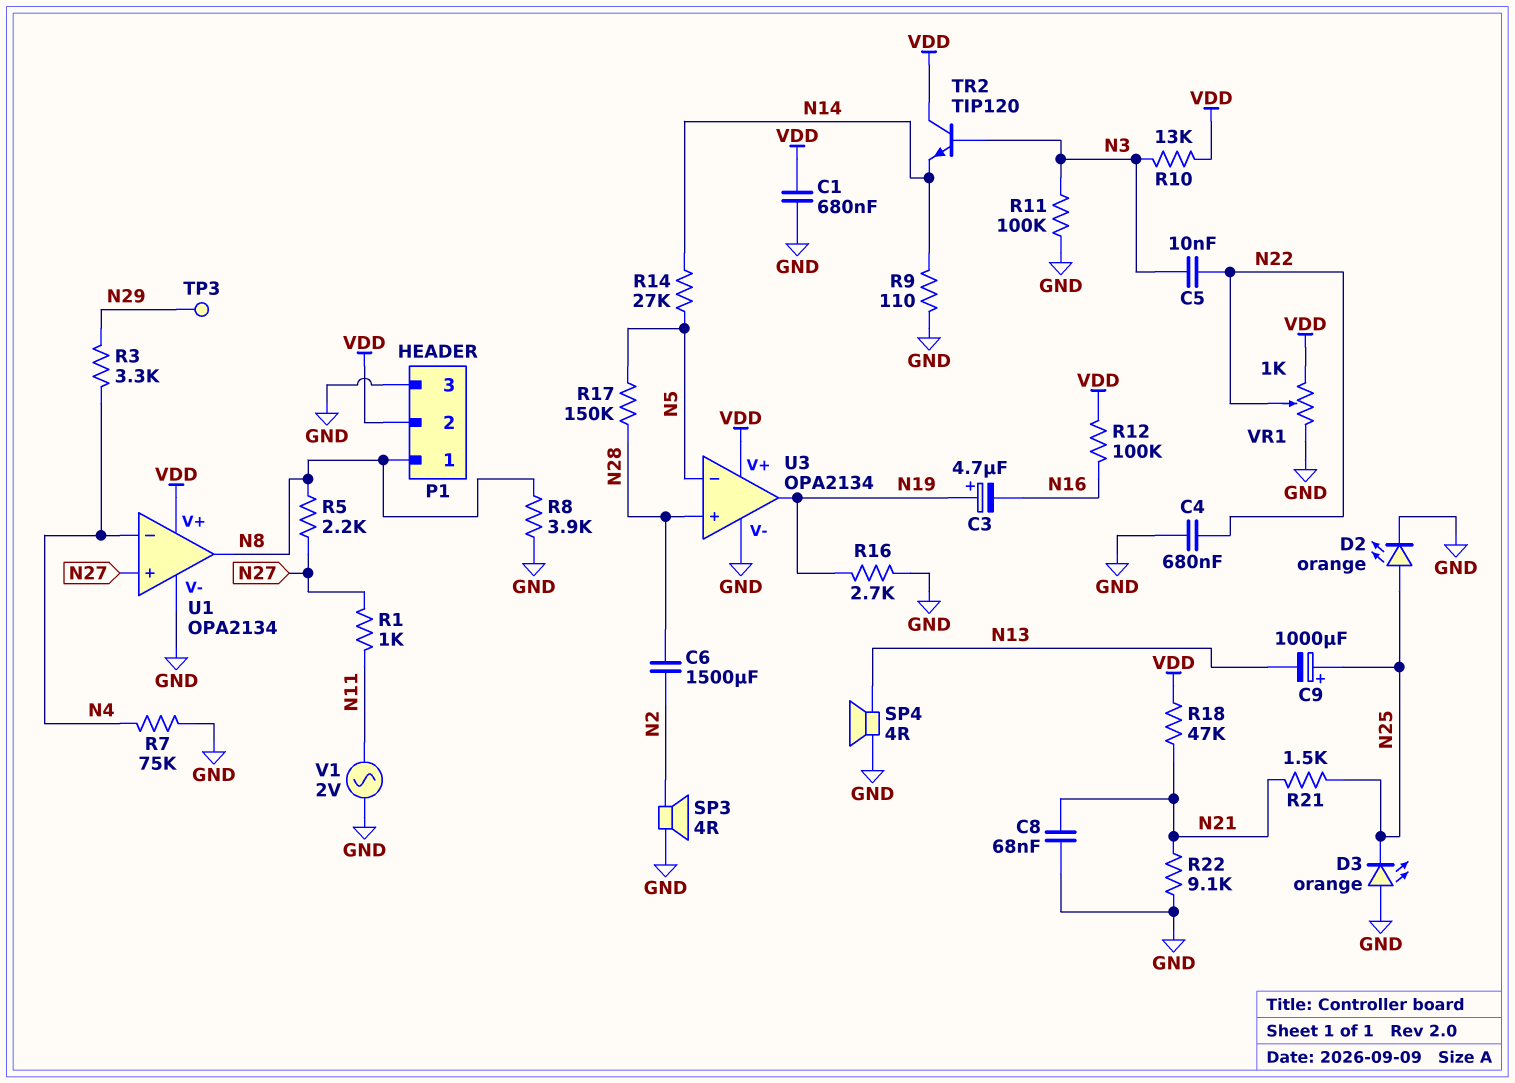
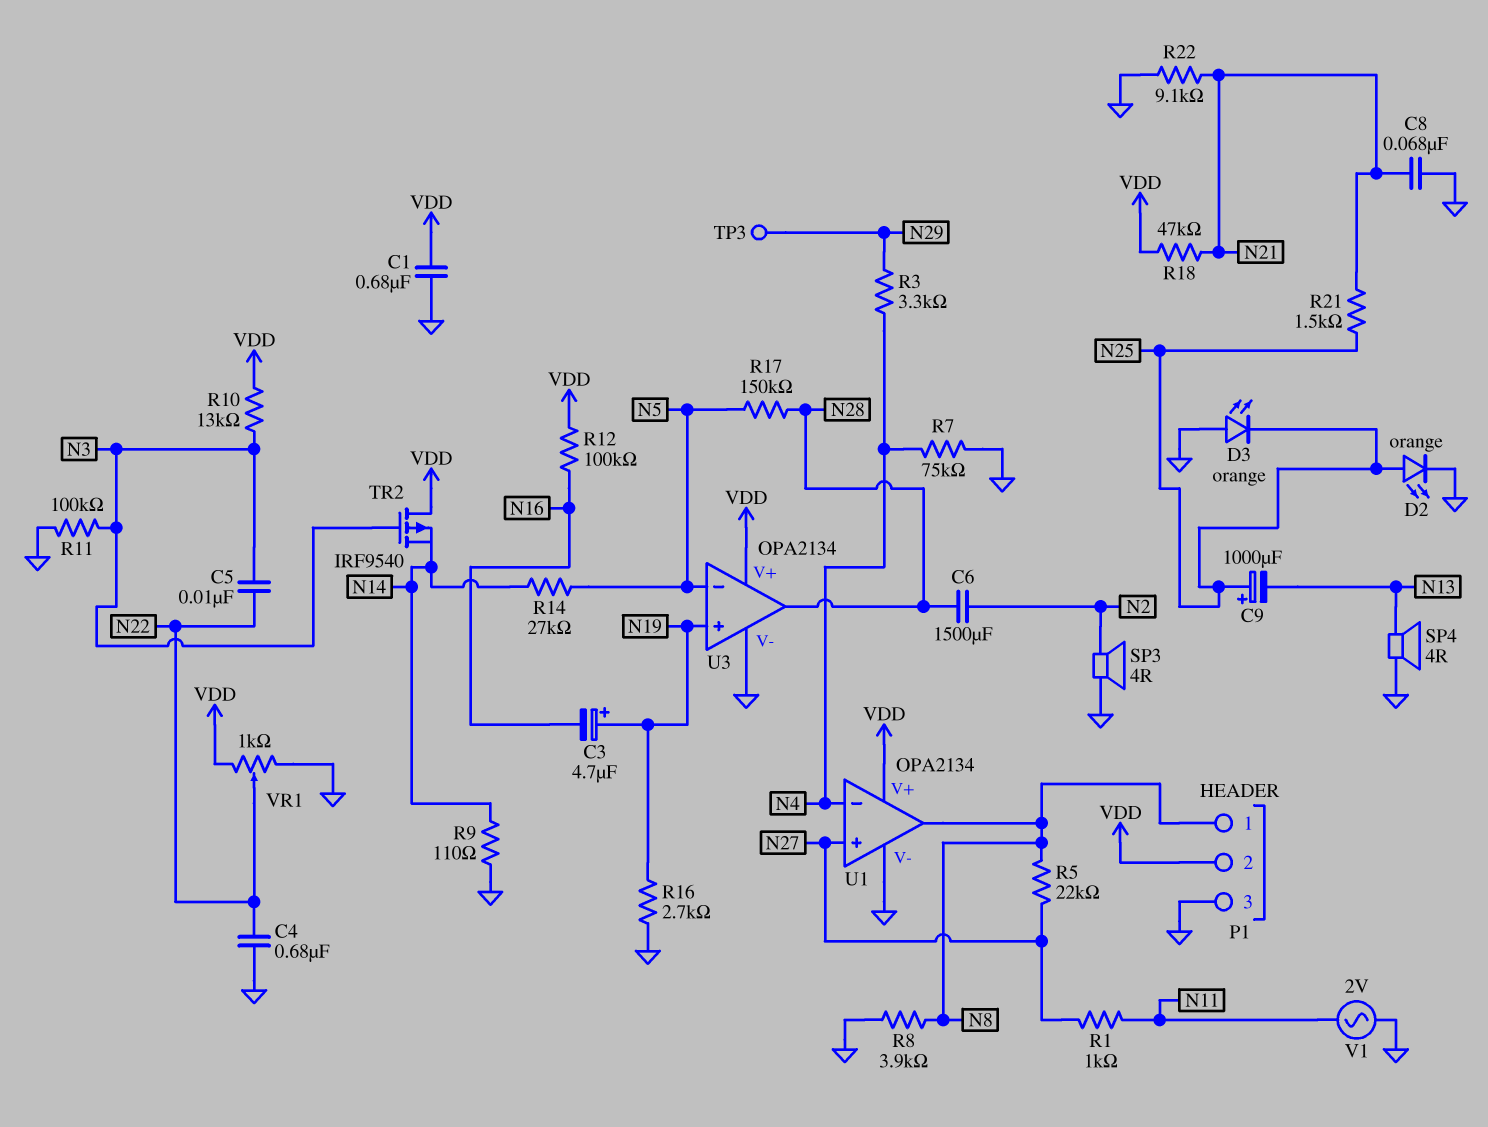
R5: 2.2k (N8, N27) -> 22k (N8, N27)
TR2: NPN TIP120 (B N3, C VDD, E N14) -> PMOS IRF9540 (G N3, D VDD, S N14)
U3 pin in+: N28 -> N19
U3 pin out: N19 -> N28

